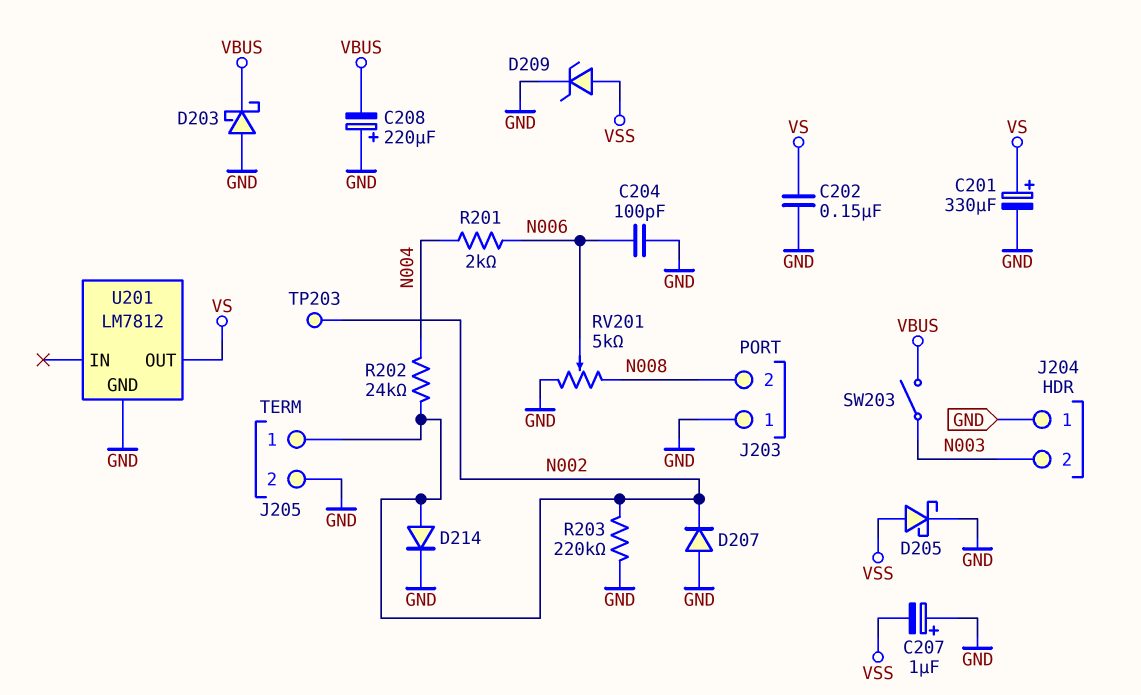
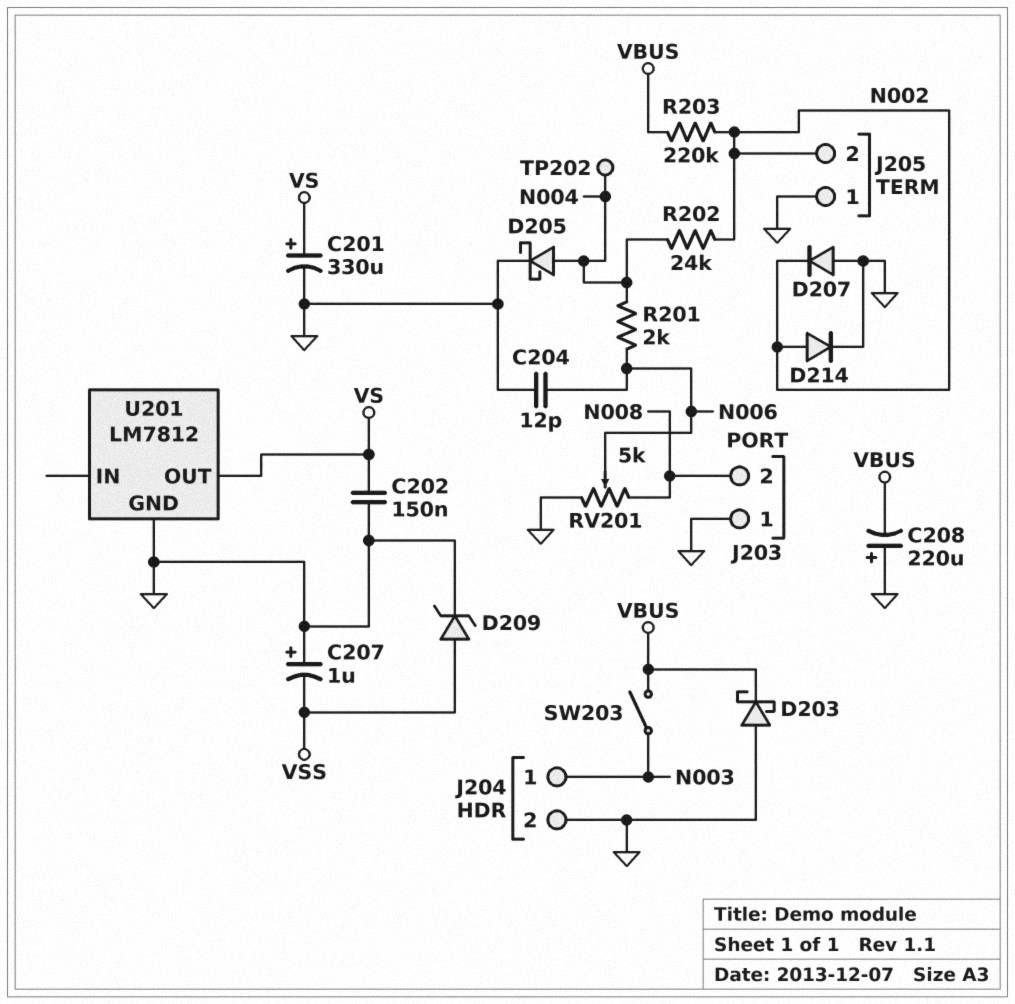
C204: 100pF (GND, N006) -> 12pF (GND, N006)
D205: schottky (A VSS, K GND) -> schottky (A N004, K GND)
J204 pin 1: GND -> N003
J204 pin 2: N003 -> GND
J205 pin 1: N002 -> GND
J205 pin 2: GND -> N002
R203: 220k (GND, N002) -> 220k (N002, VBUS)
TP202: none -> test point (N004)
TP203: test point (N002) -> none

